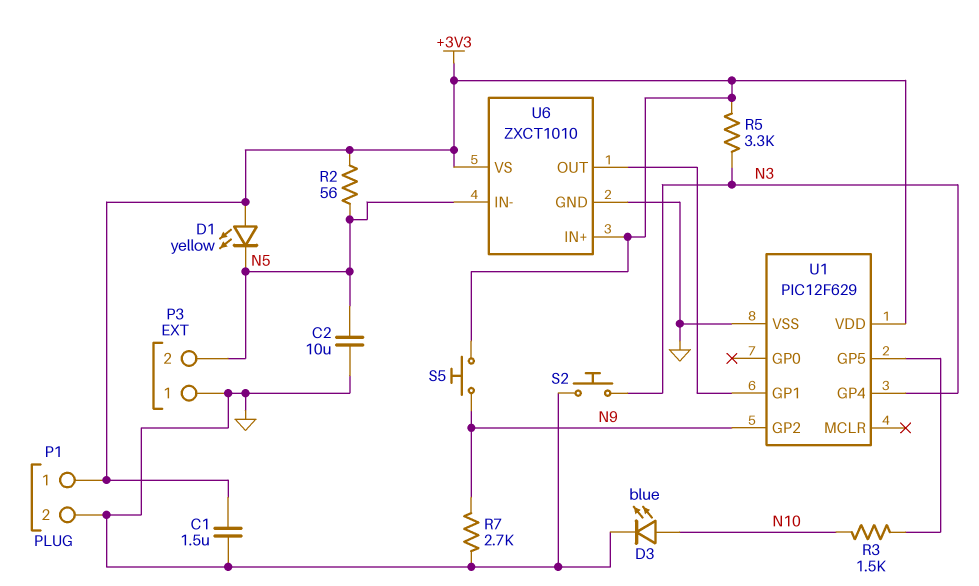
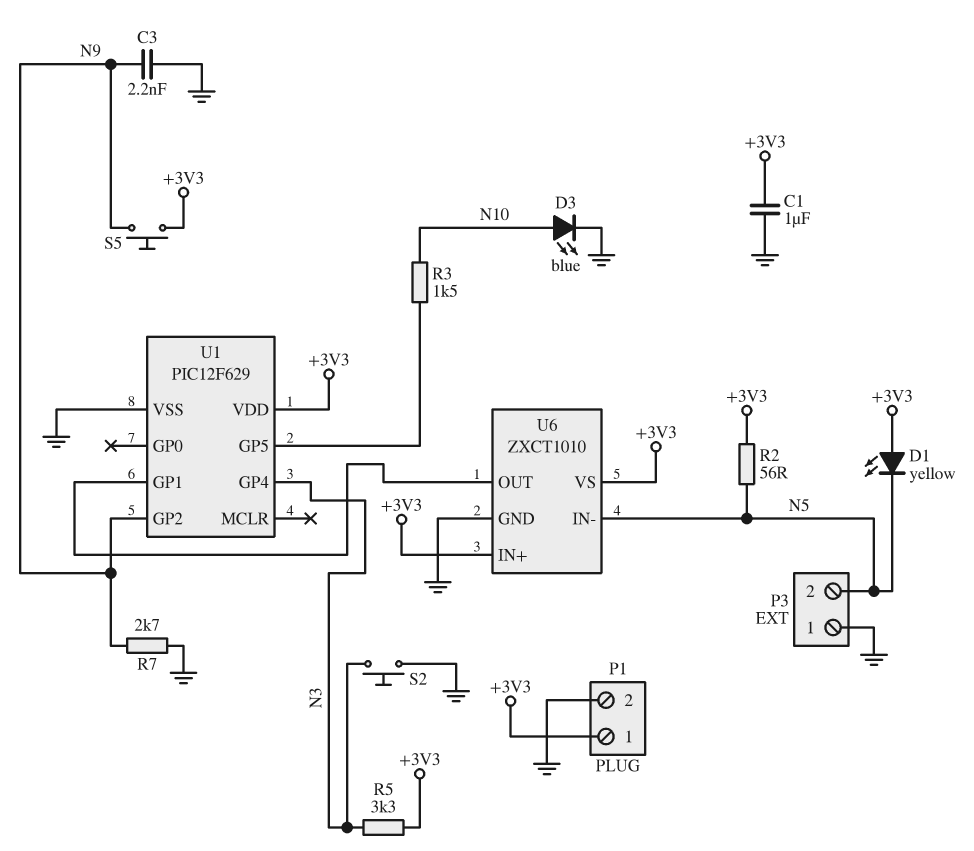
C1: 1.5uF (+3V3, GND) -> 1uF (+3V3, GND)
C2: 10uF (GND, N5) -> none
C3: none -> 2.2nF (GND, N9)

